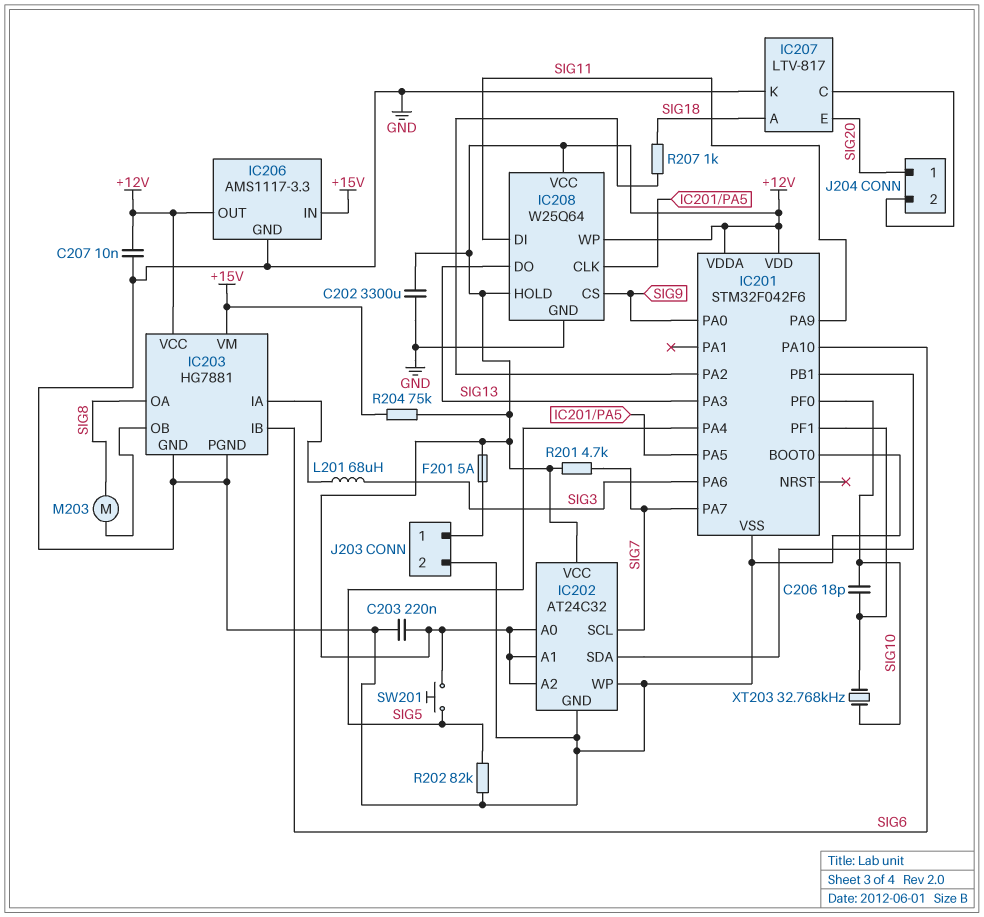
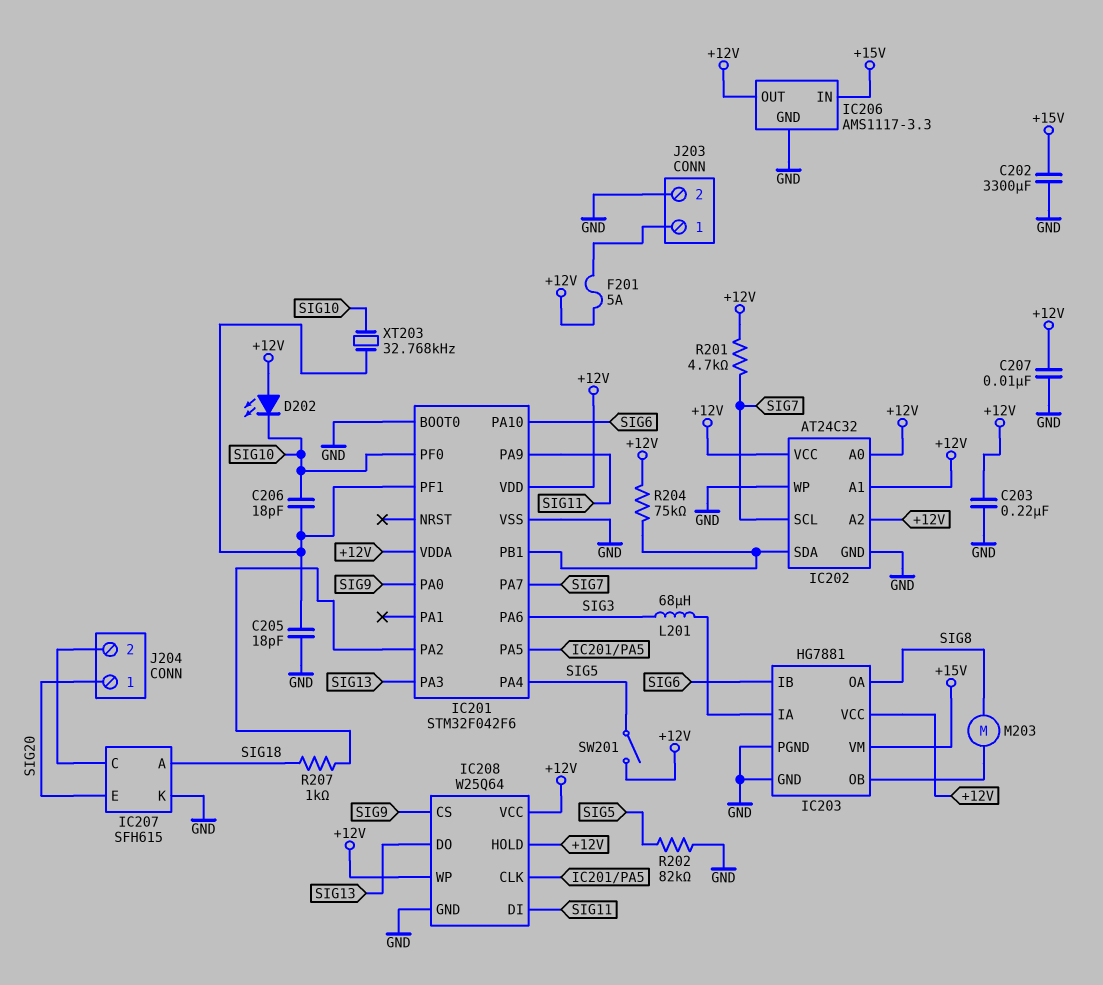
C202: 3300uF (+12V, GND) -> 3300uF (+15V, GND)
C205: none -> 18pF (GND, IC201/PF1)
D202: none -> LED (A +12V, K SIG10)
IC207: LTV-817 -> SFH615
R204: 75k (+12V, +15V) -> 75k (+12V, IC201/PB1)
SW201: button (+12V, SIG5) -> switch (+12V, SIG5)

